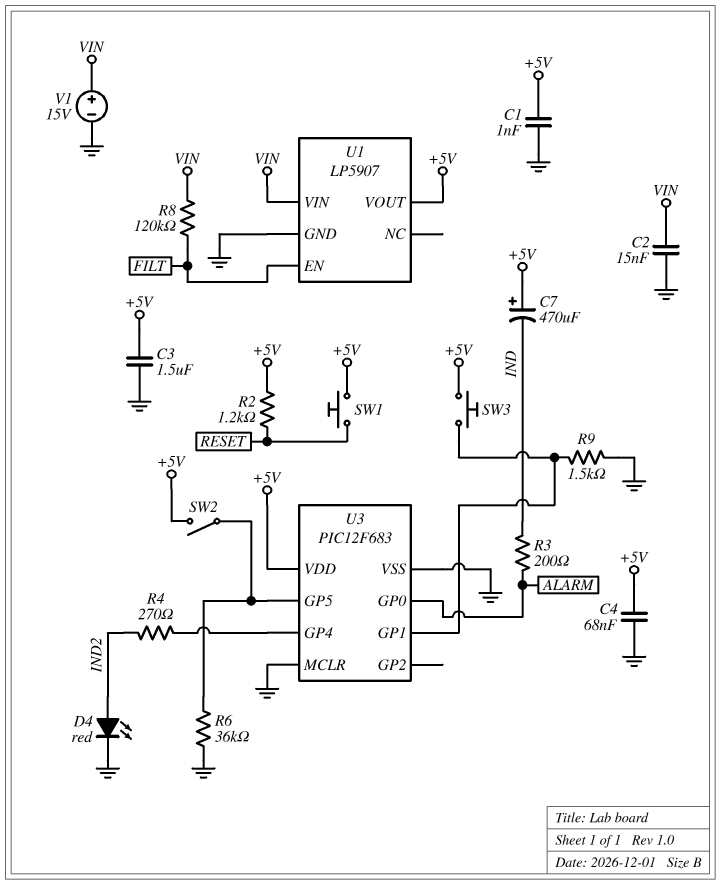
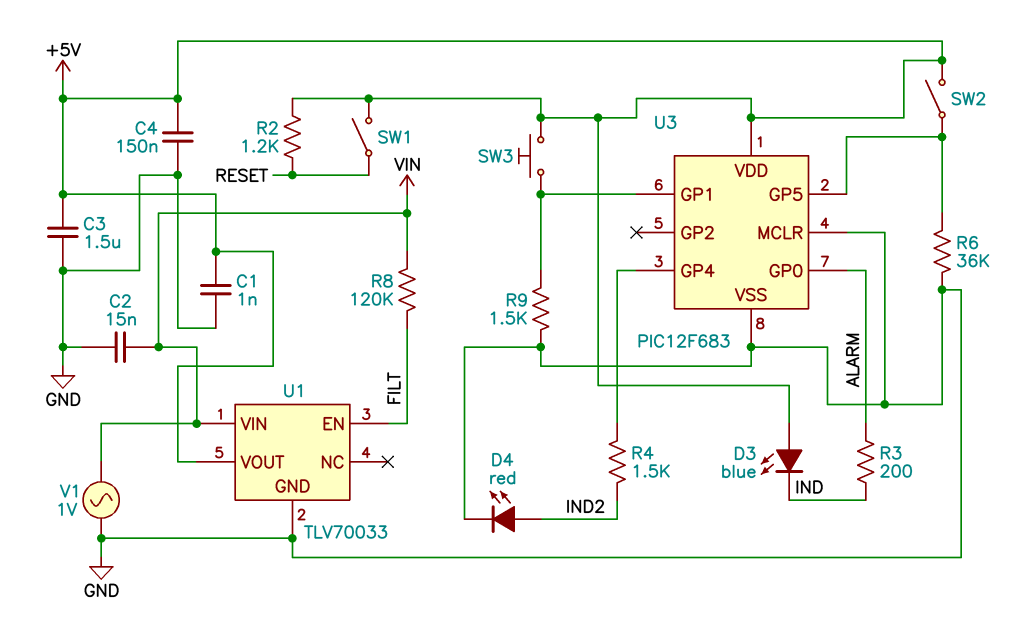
C4: 68nF (+5V, GND) -> 150nF (+5V, GND)
C7: 470uF (plus +5V, minus IND) -> none
D3: none -> LED blue (A +5V, K IND)
R4: 270 (IND2, U3/GP4) -> 1.5k (IND2, U3/GP4)
SW1: button (+5V, RESET) -> switch (+5V, RESET)
U1: LP5907 -> TLV70033
V1: 15V (plus VIN, minus GND) -> AC 1V (GND, VIN)

